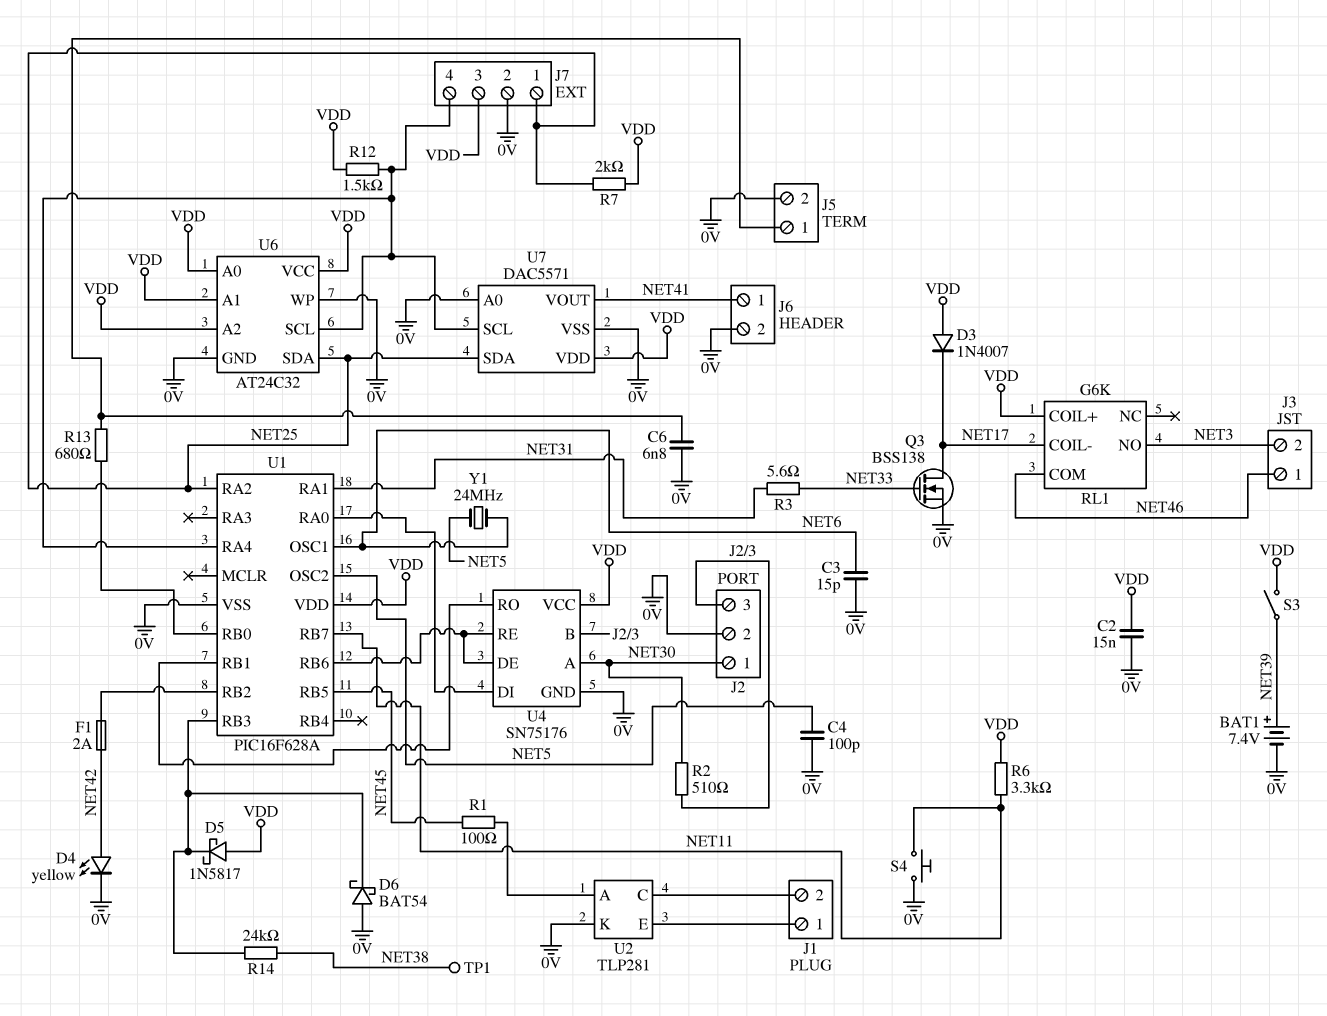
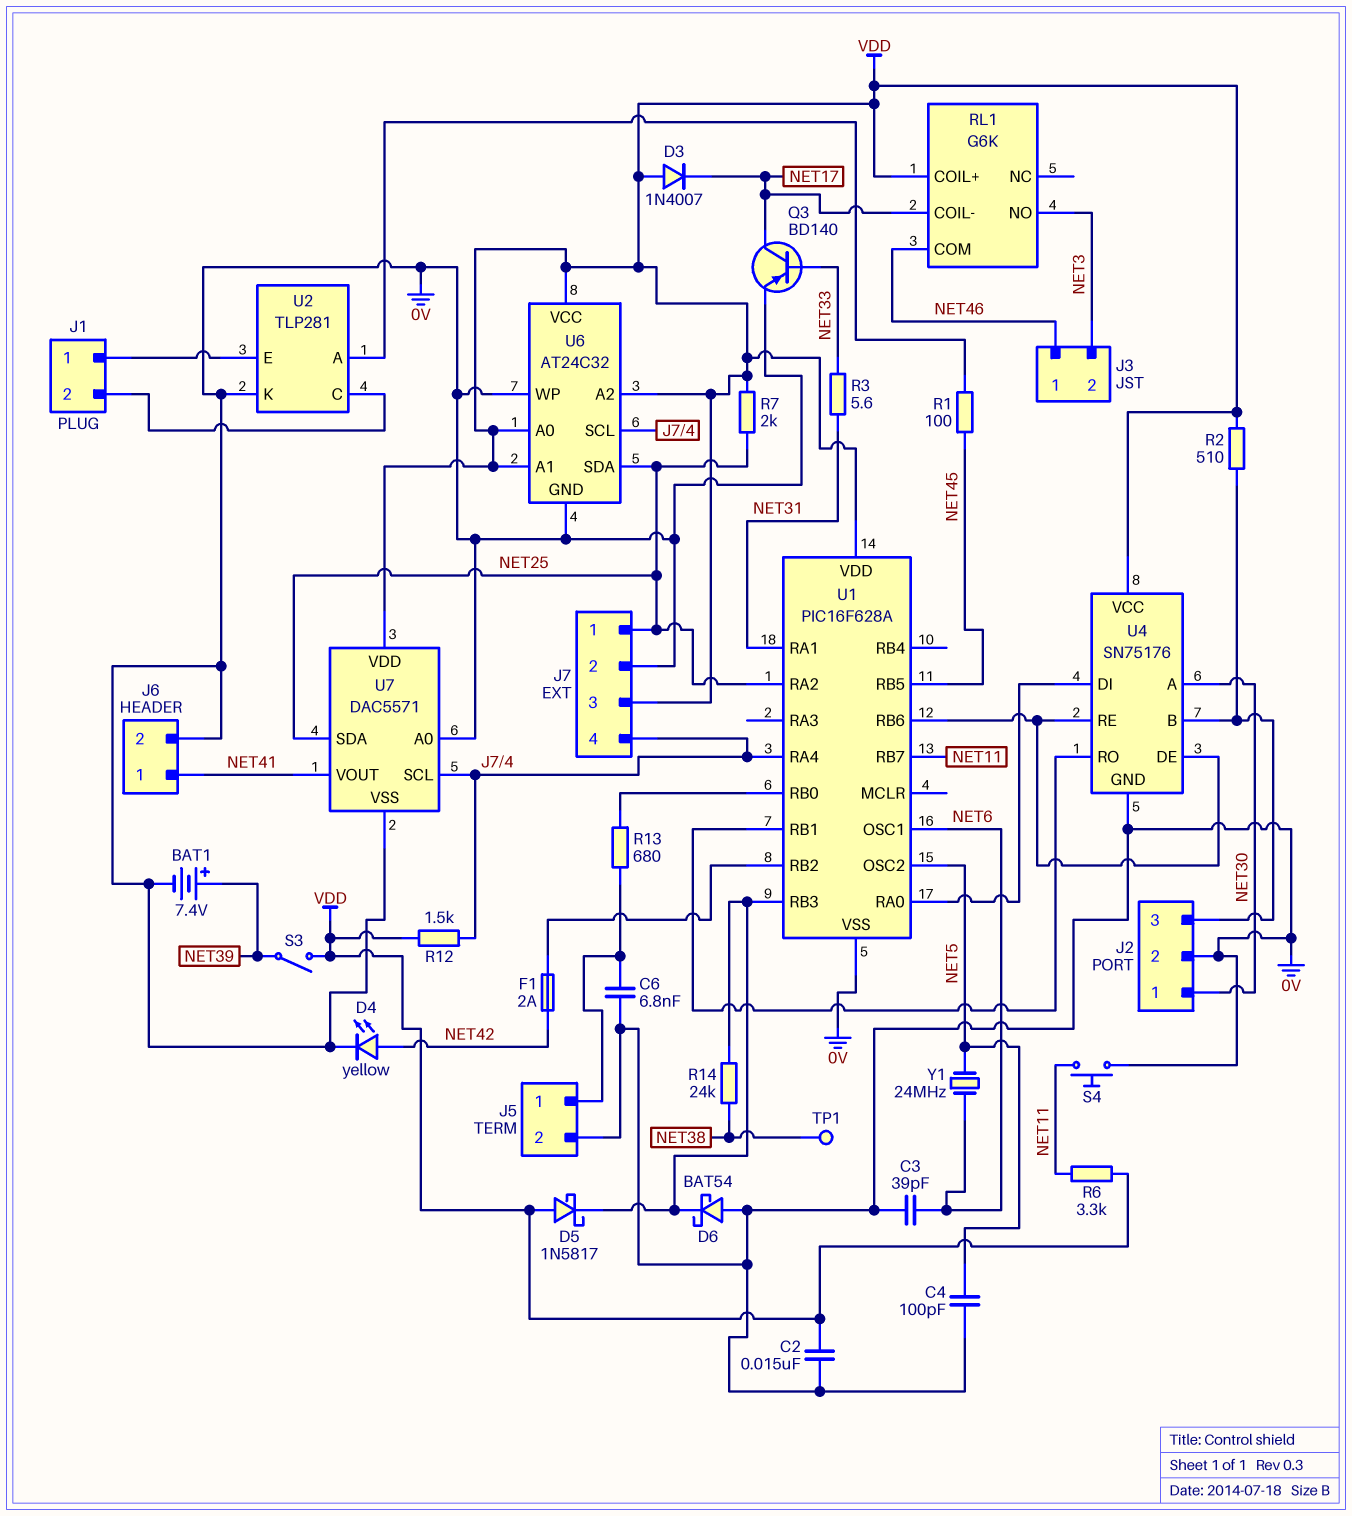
C3: 15pF (0V, NET6) -> 39pF (0V, NET6)
Q3: NMOS BSS138 (G NET33, D NET17, S 0V) -> PNP BD140 (B NET33, C NET17, E 0V)
R2: 510 (J2/3, NET30) -> 510 (J2/3, VDD)

